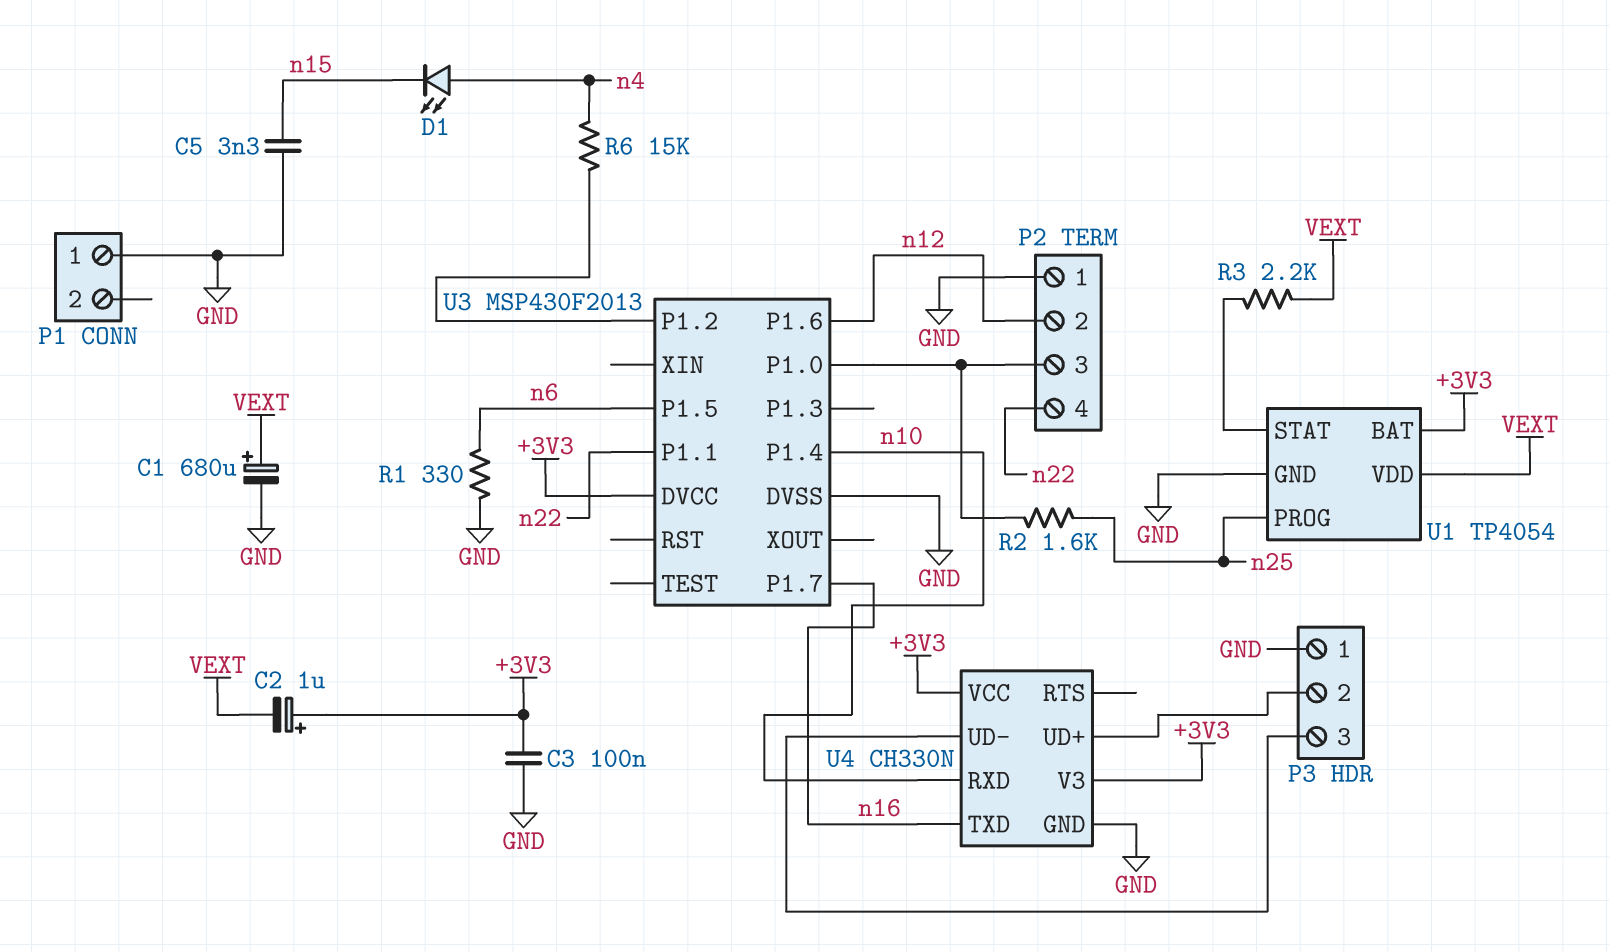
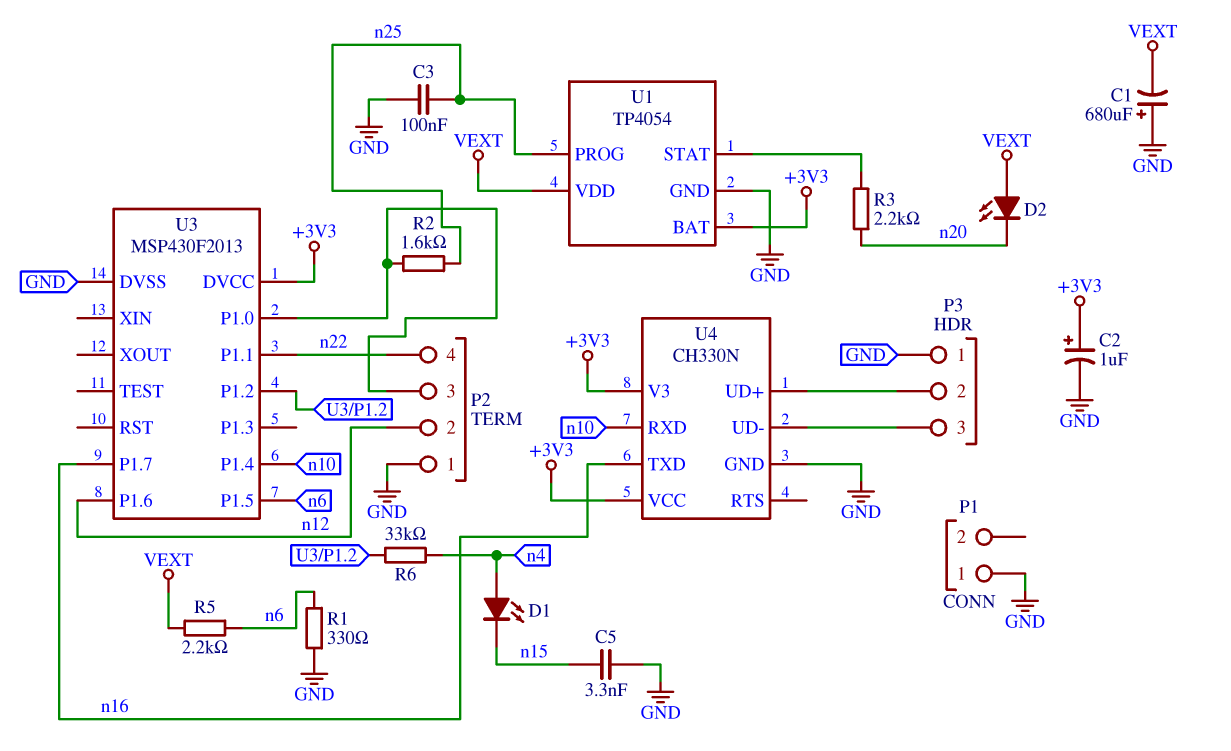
C1: 680uF (plus VEXT, minus GND) -> 680uF (plus GND, minus VEXT)
C2: 1uF (plus +3V3, minus VEXT) -> 1uF (plus +3V3, minus GND)
C3: 100nF (+3V3, GND) -> 100nF (GND, n25)
D2: none -> LED (A VEXT, K n20)
R3: 2.2k (U1/STAT, VEXT) -> 2.2k (U1/STAT, n20)
R5: none -> 2.2k (VEXT, n6)
R6: 15k (U3/P1.2, n4) -> 33k (U3/P1.2, n4)

